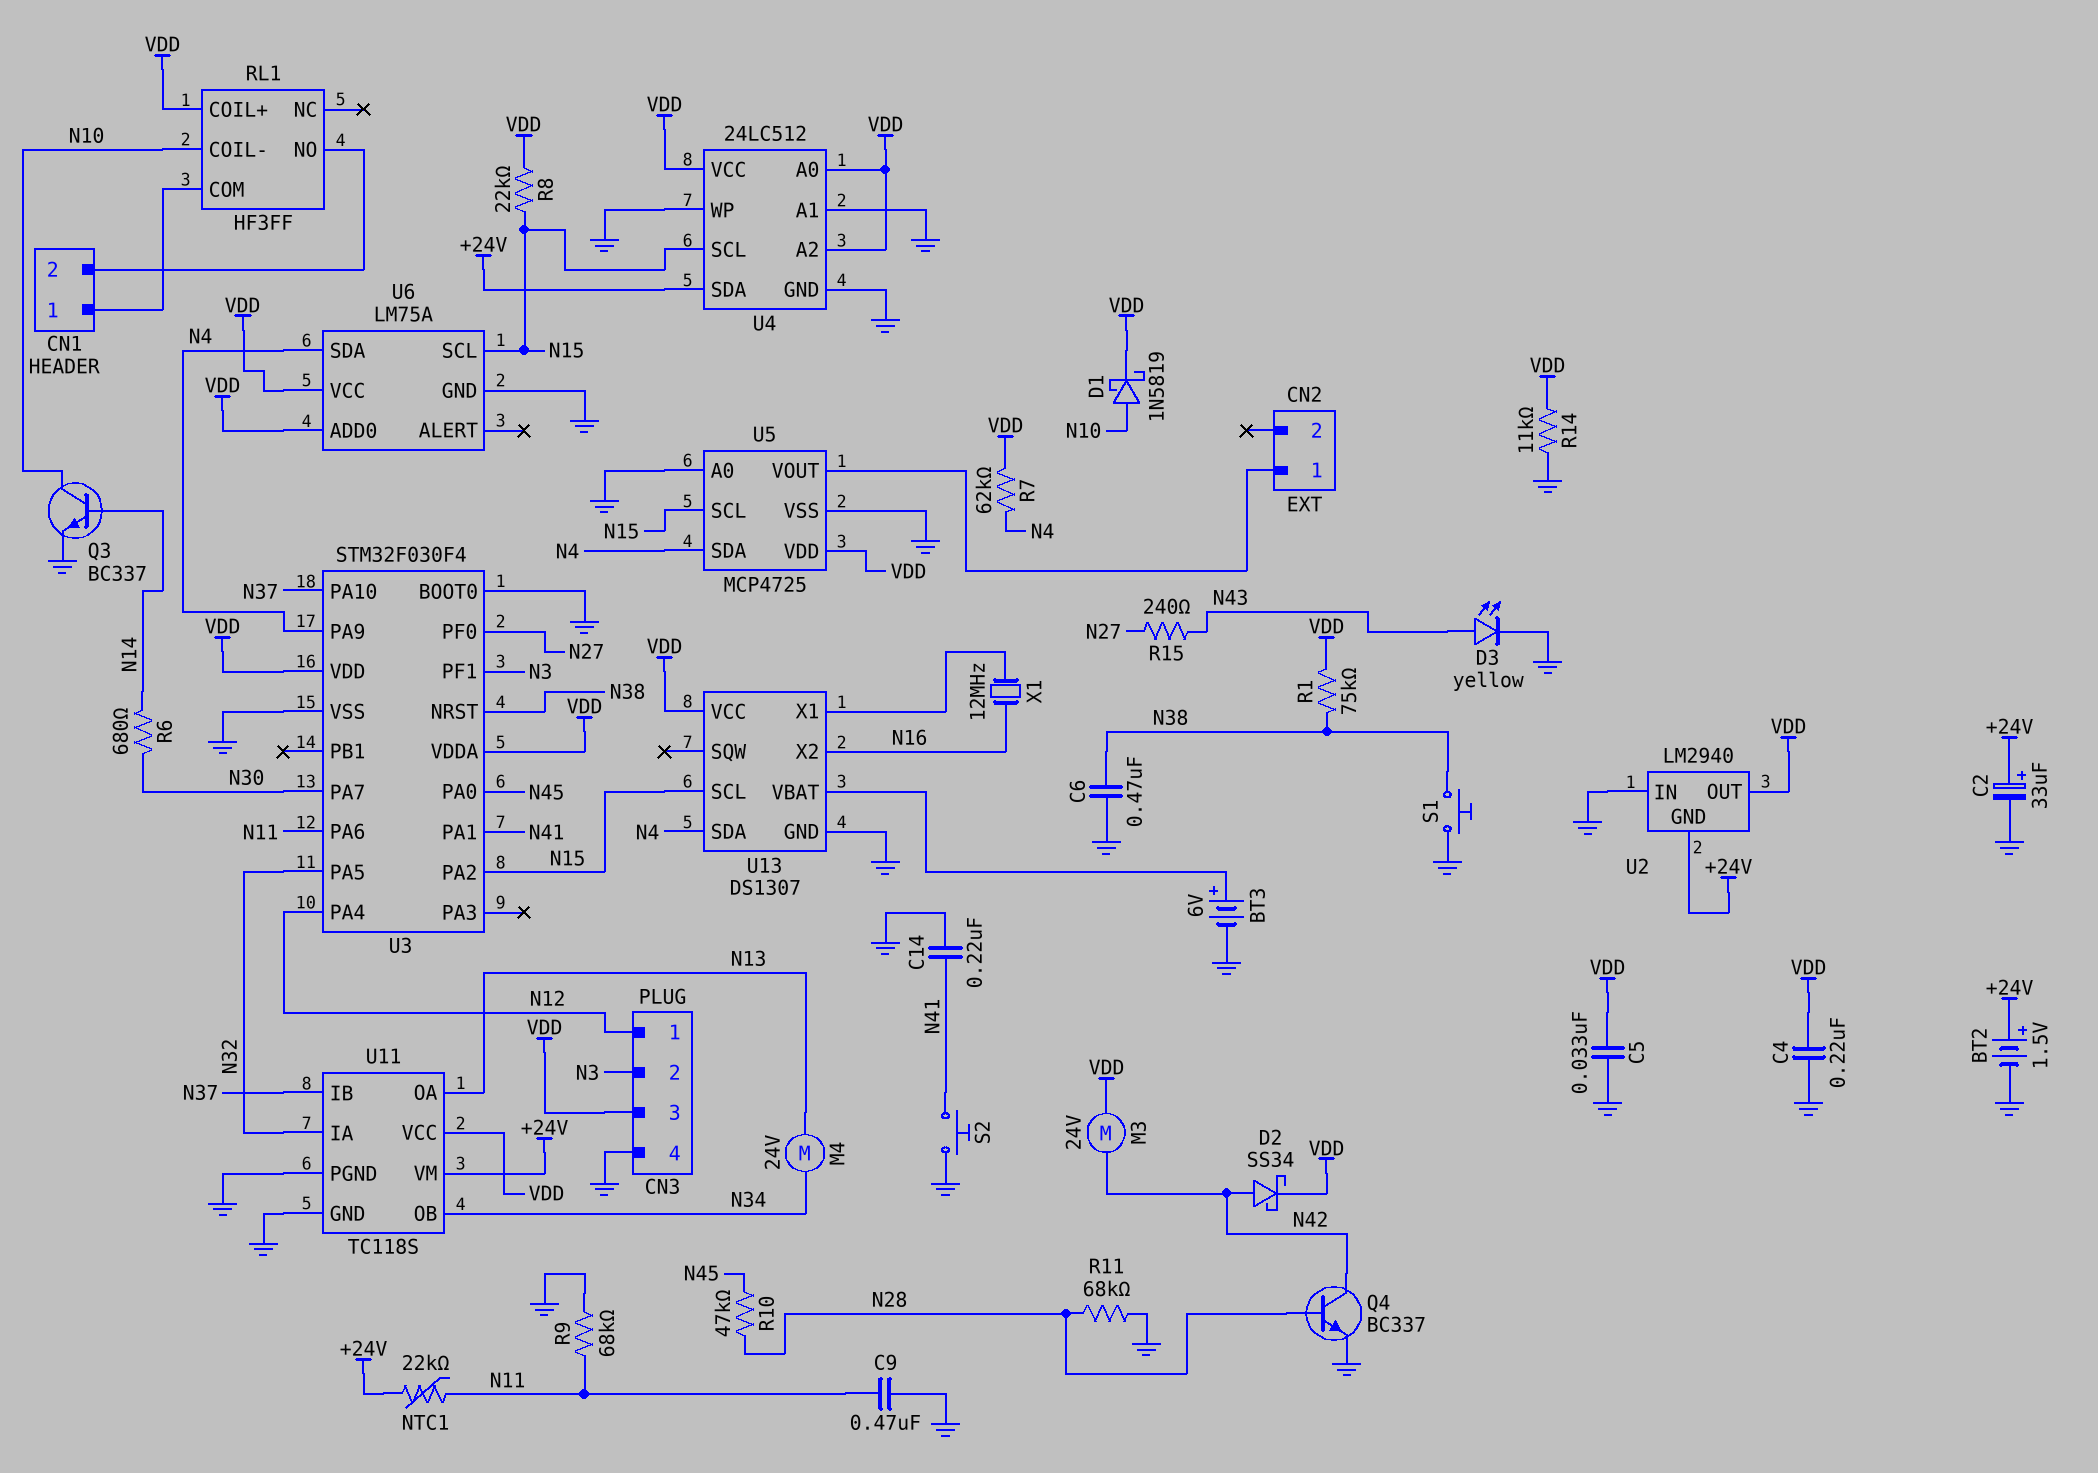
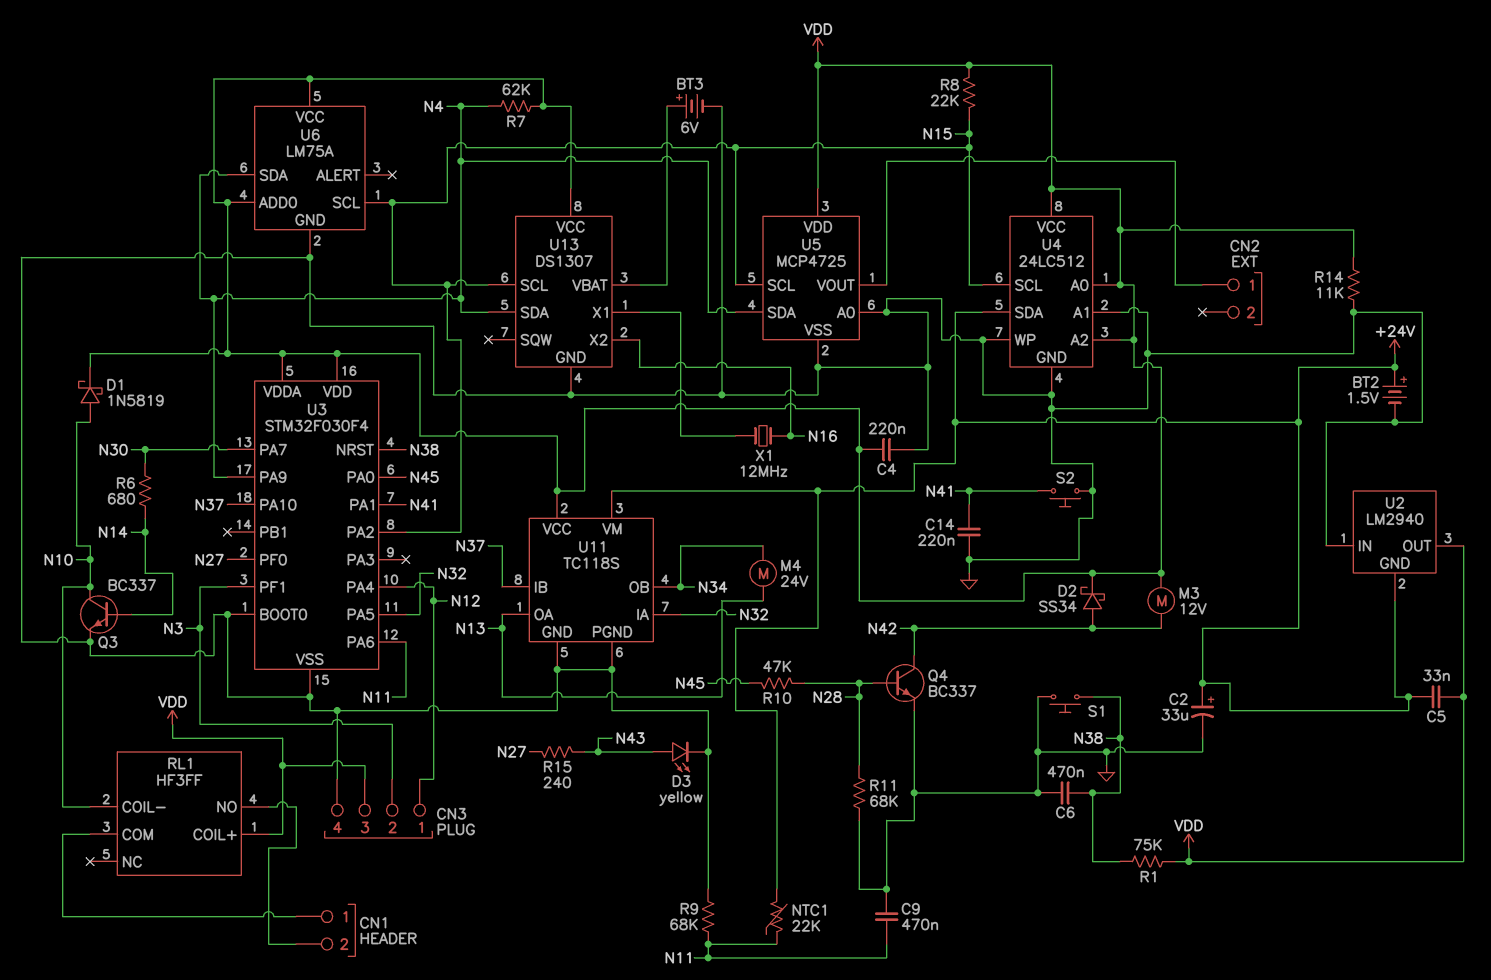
C5: 33nF (GND, VDD) -> 33nF (+24V, VDD)
M3: motor 24V (N42, VDD) -> motor 12V (N42, VDD)

